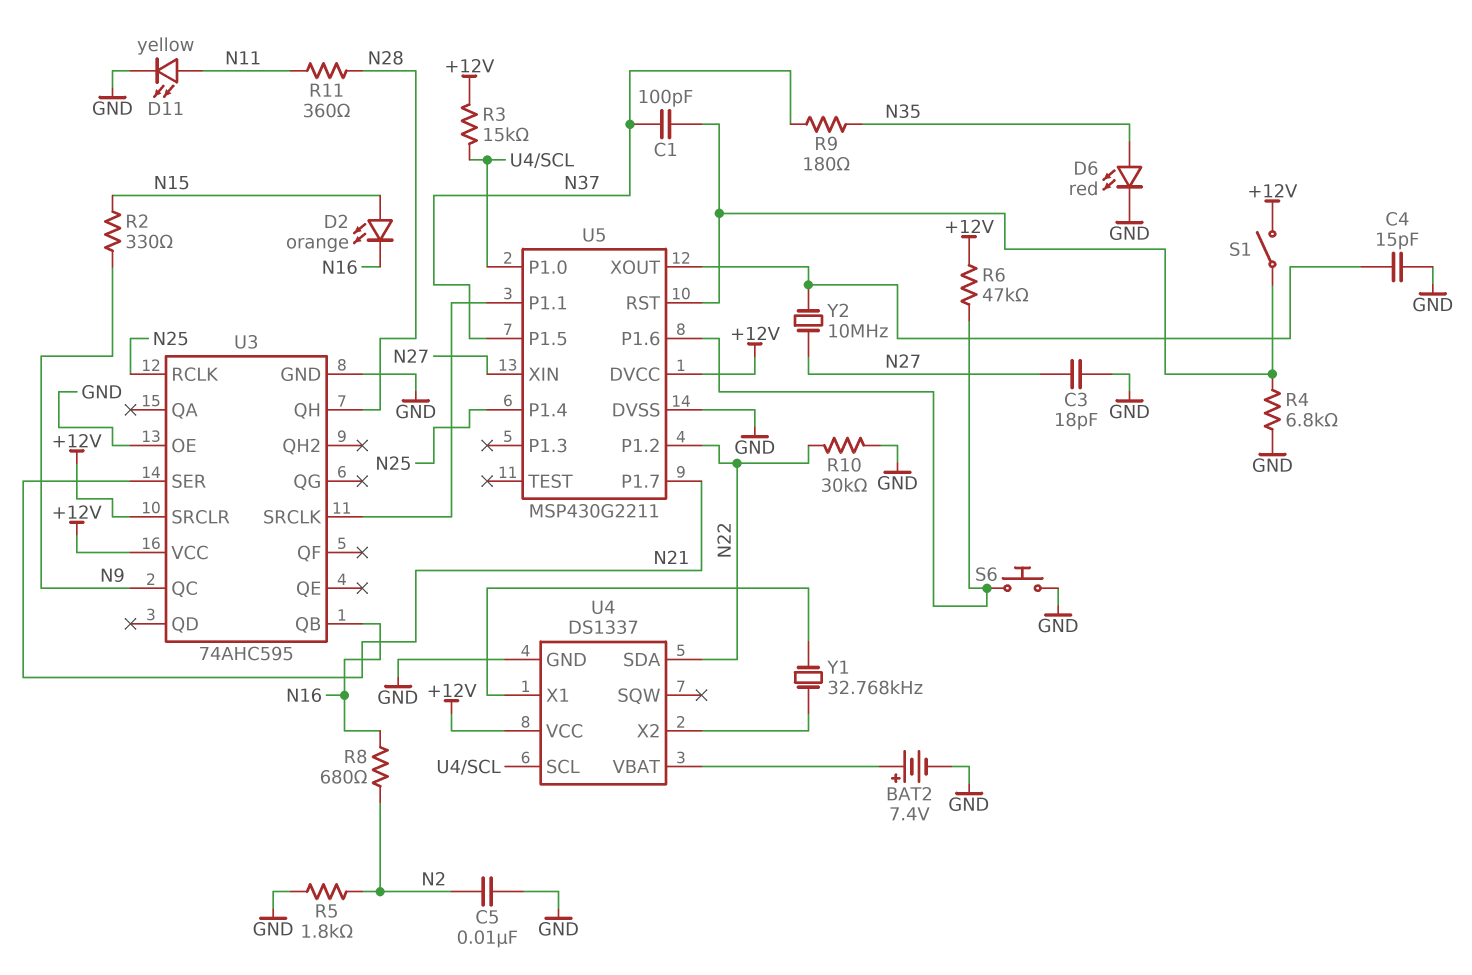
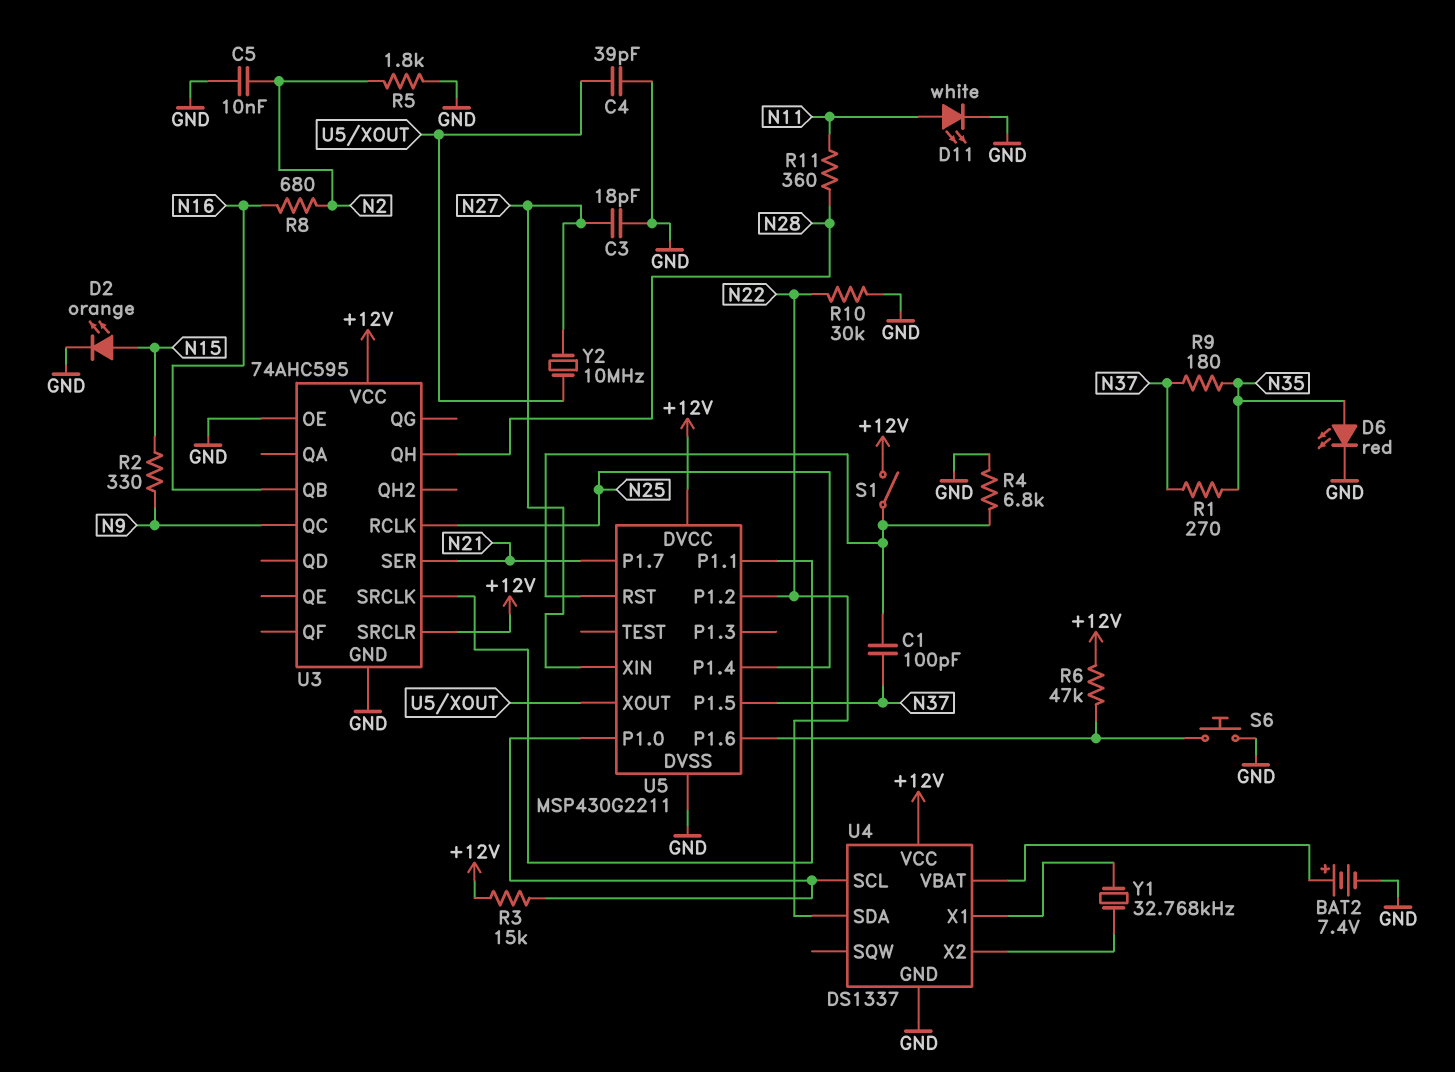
C4: 15pF (GND, U5/XOUT) -> 39pF (GND, U5/XOUT)
D2: LED orange (A N15, K N16) -> LED orange (A N15, K GND)
D11: LED yellow (A N11, K GND) -> LED white (A N11, K GND)
R1: none -> 270 (N35, N37)

